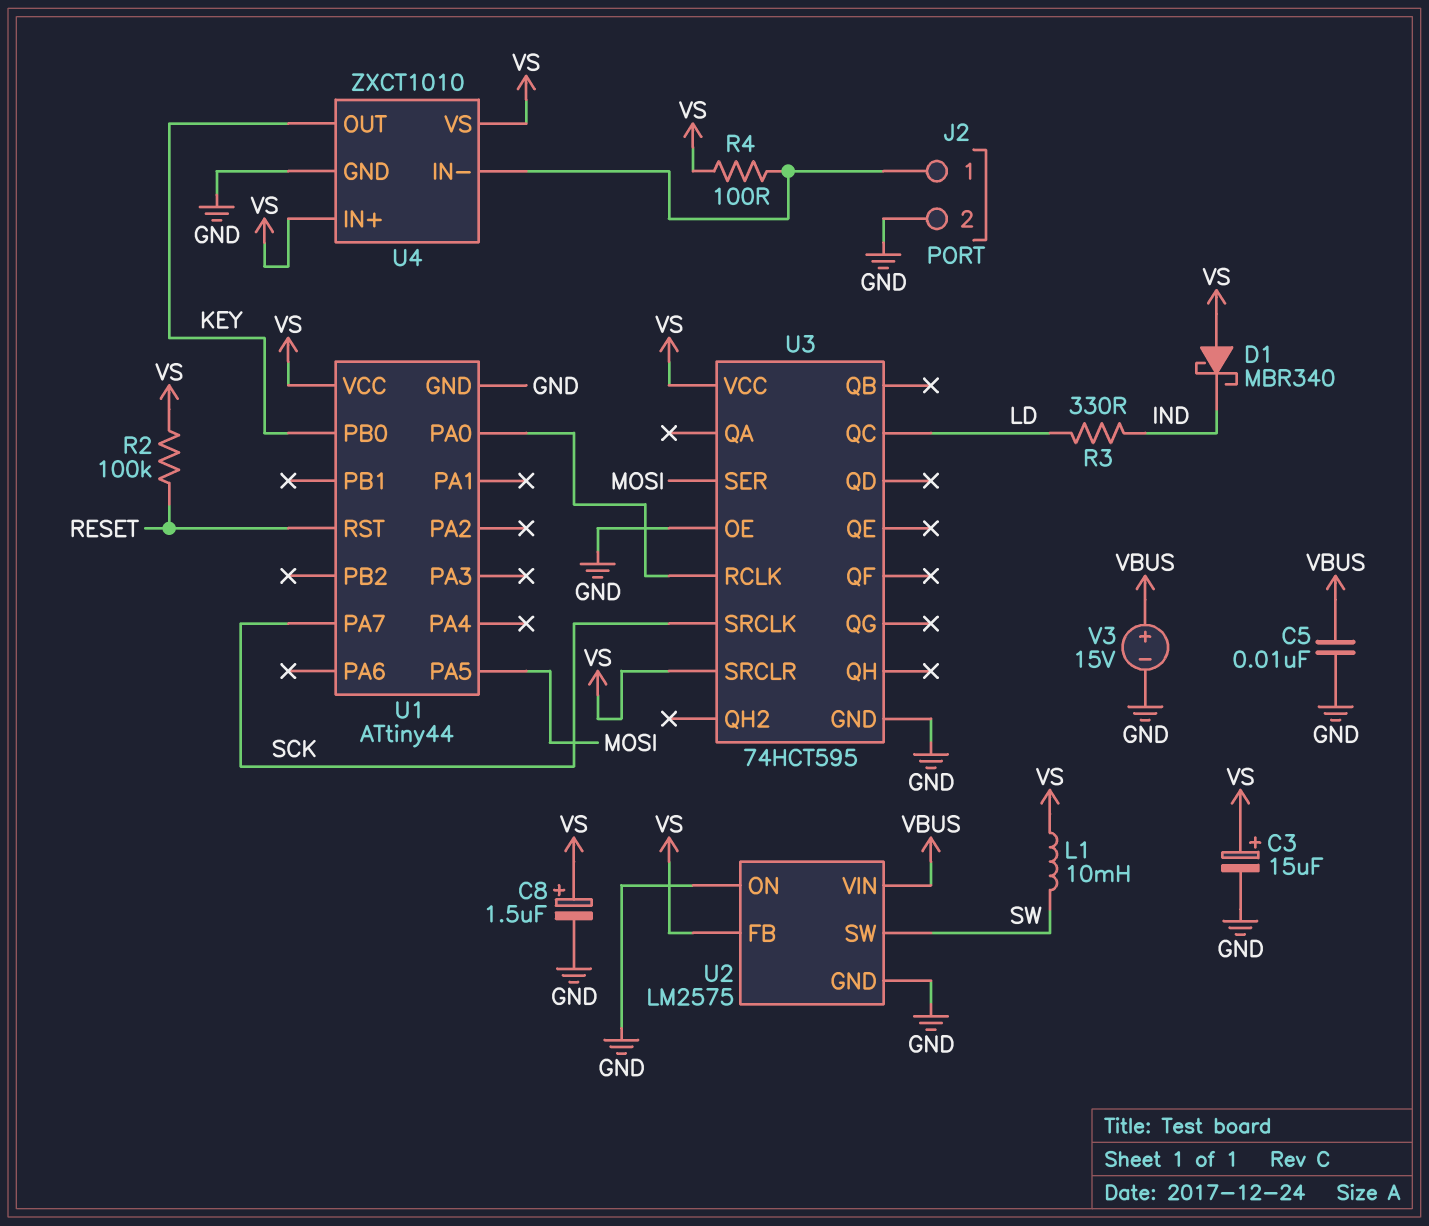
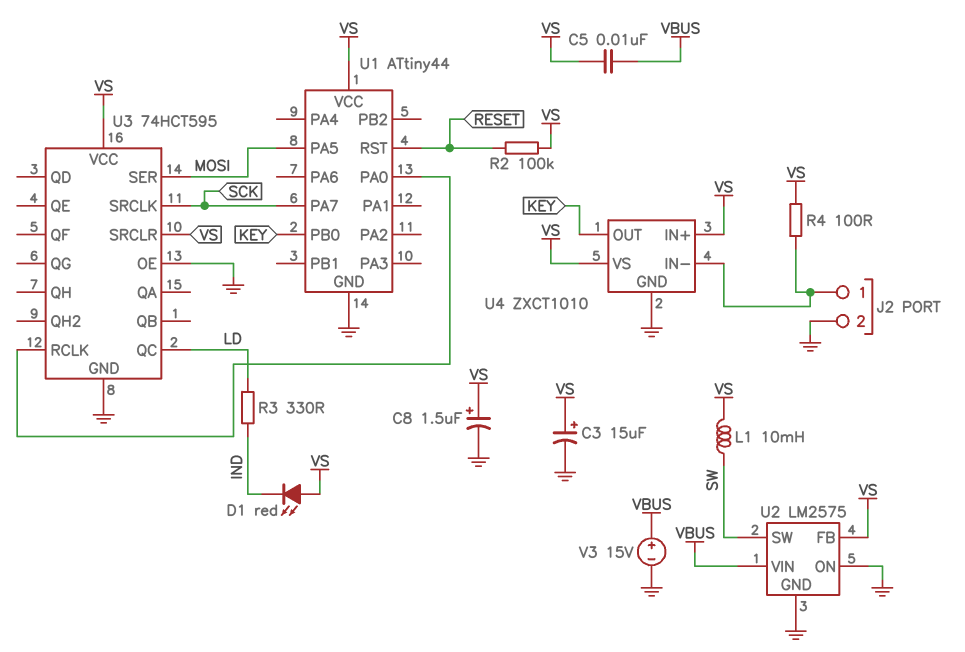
C5: 10nF (GND, VBUS) -> 10nF (VBUS, VS)
D1: schottky MBR340 (A VS, K IND) -> LED red (A VS, K IND)

